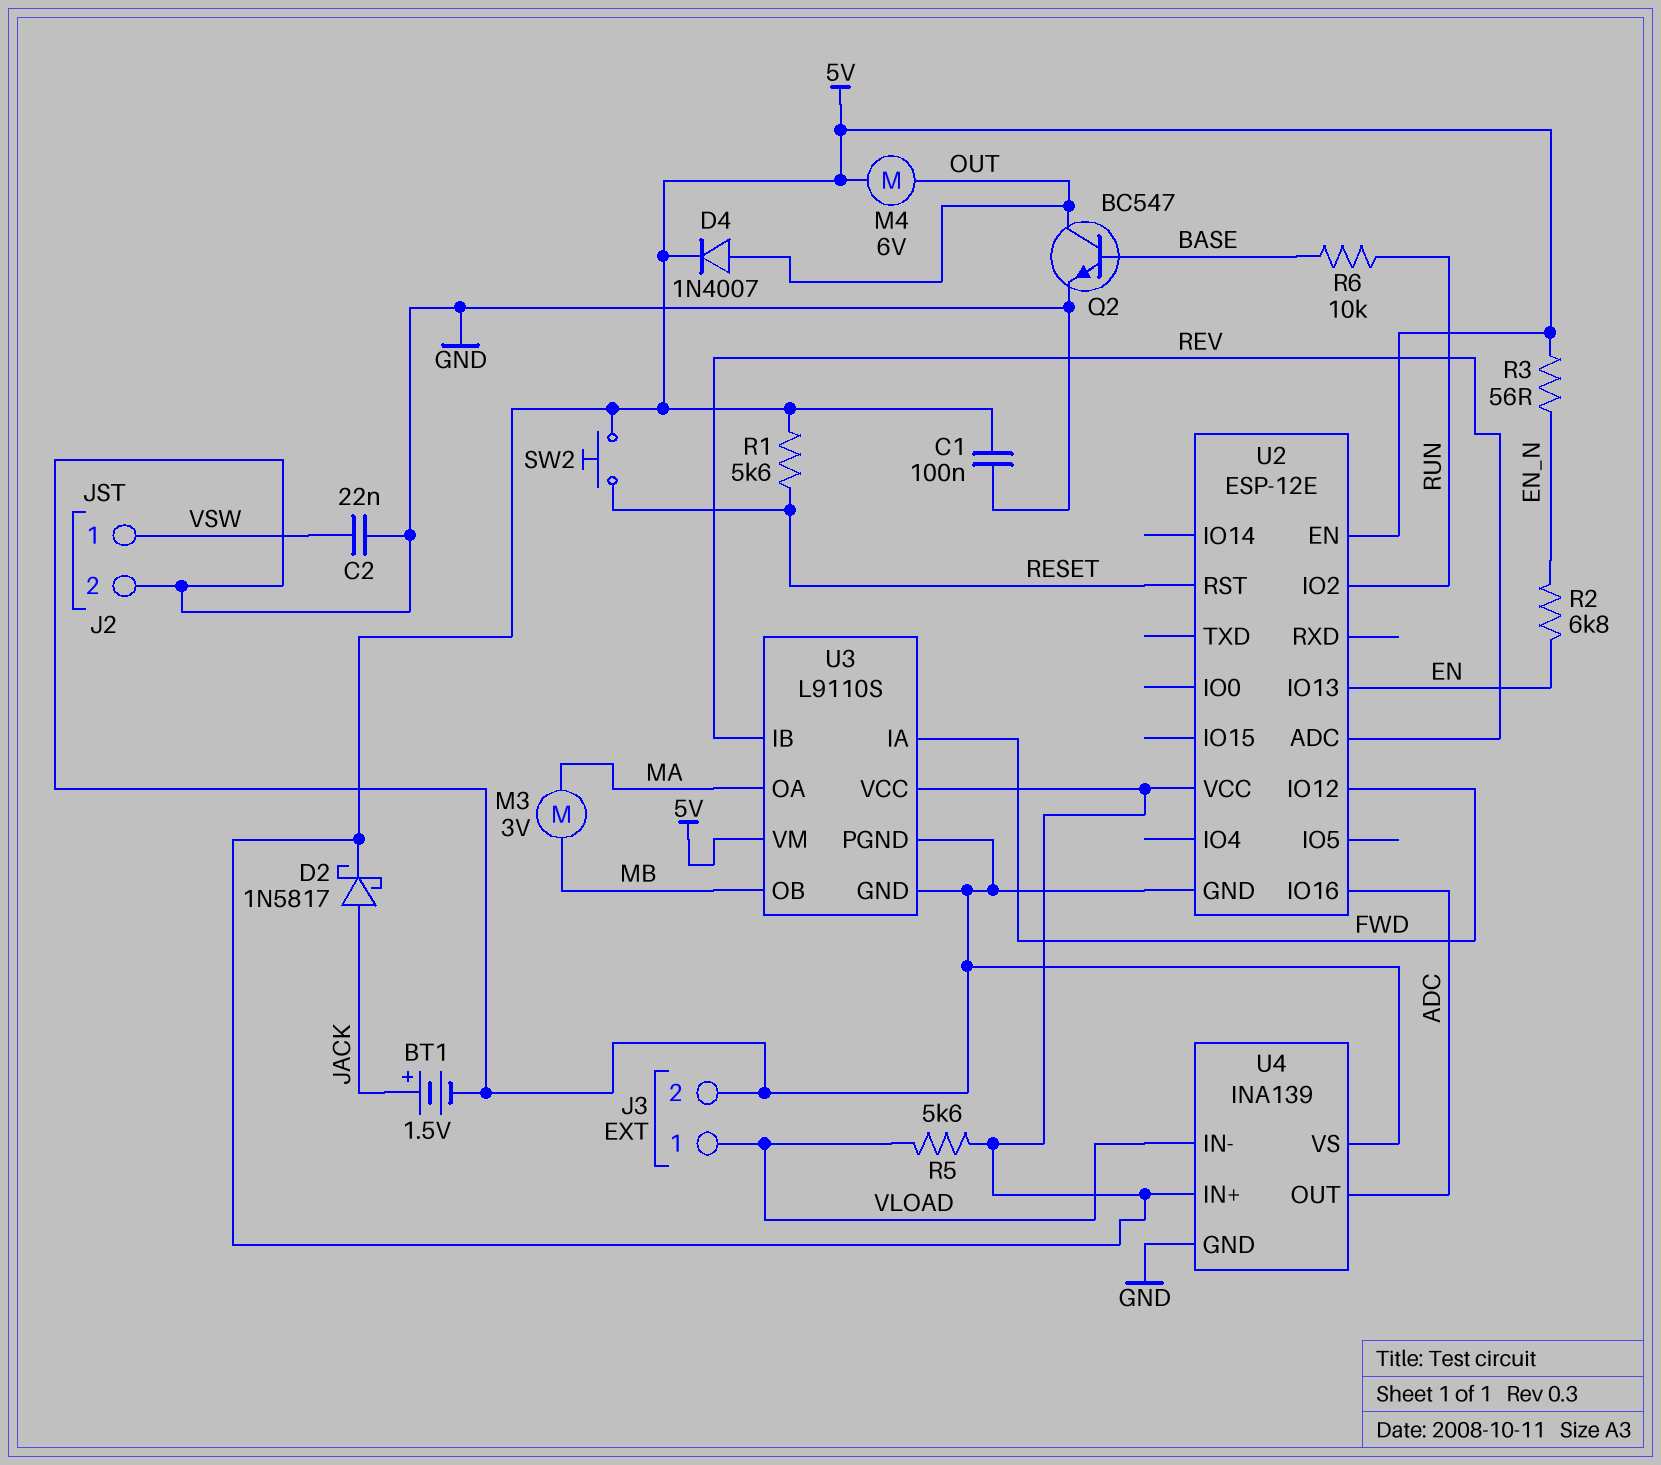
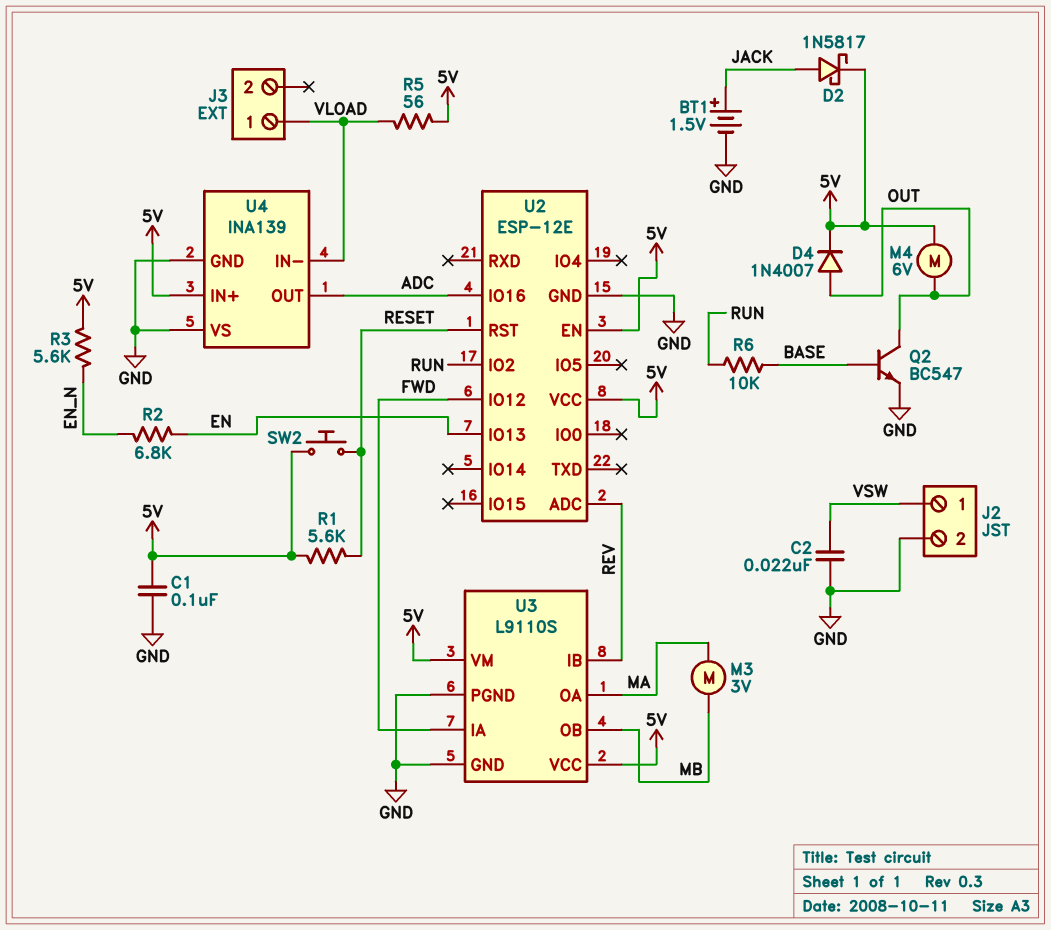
J3 pin 2: GND -> none
R3: 56 (5V, EN_N) -> 5.6k (5V, EN_N)
R5: 5.6k (5V, VLOAD) -> 56 (5V, VLOAD)

